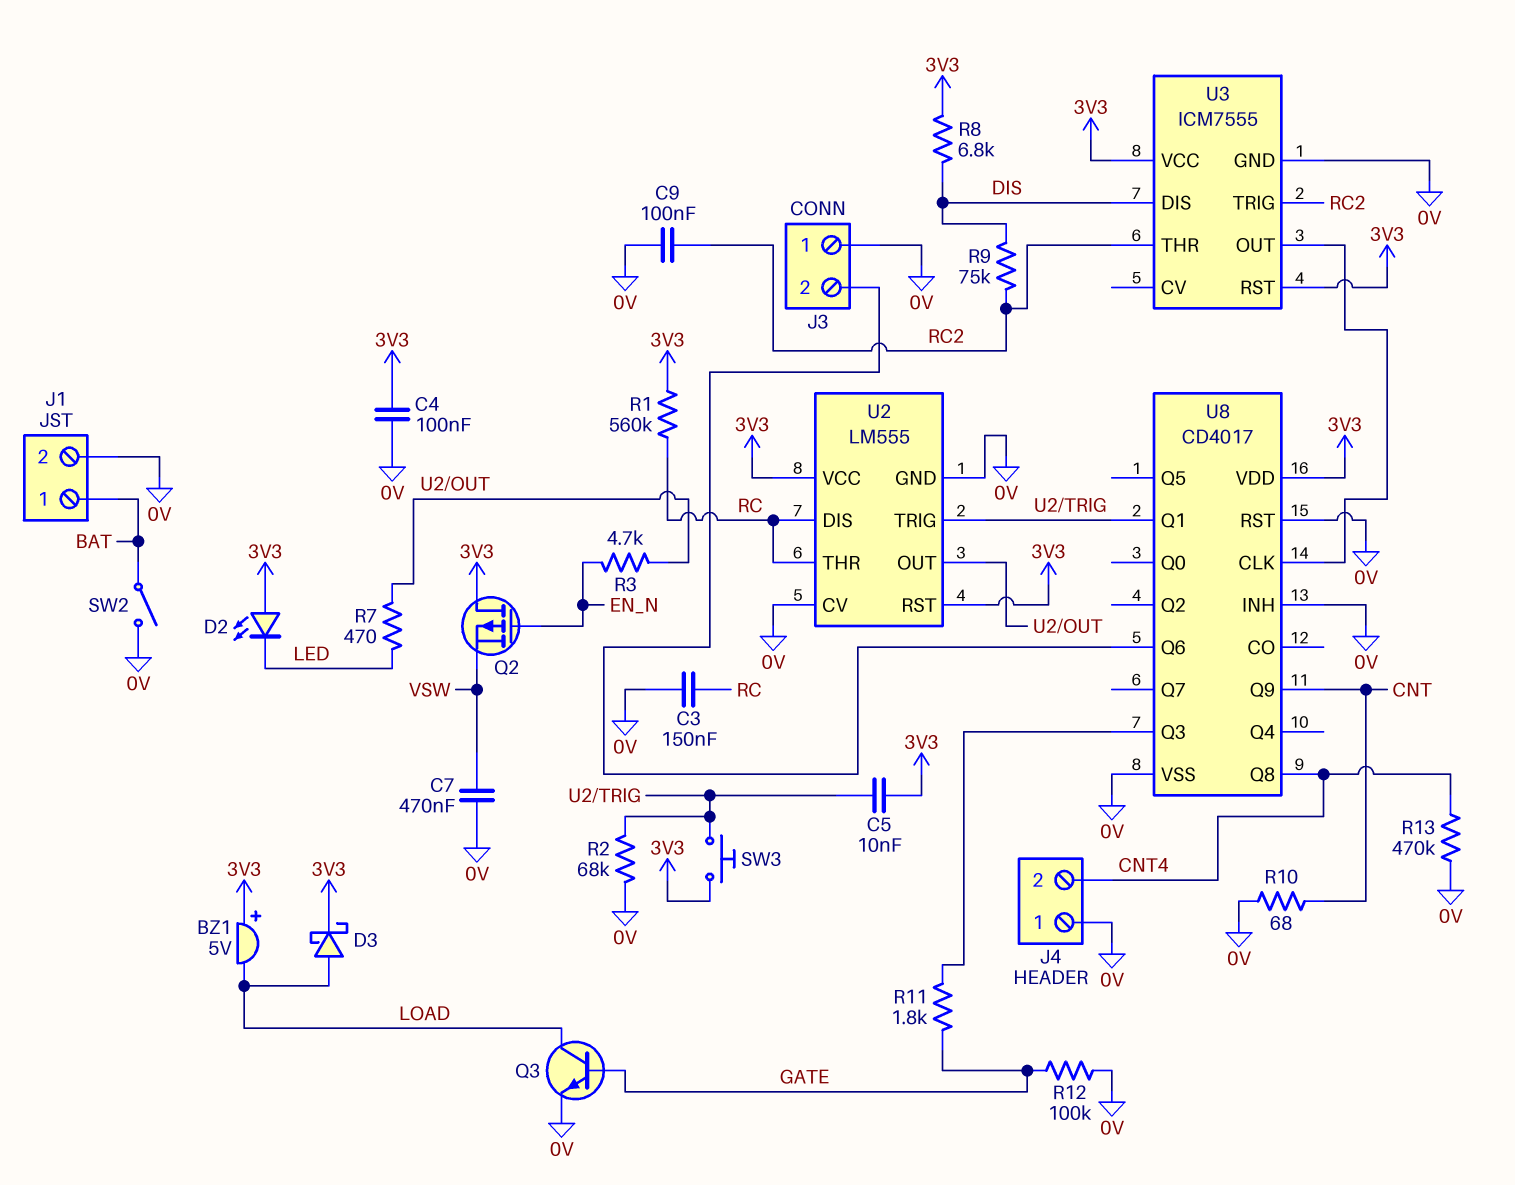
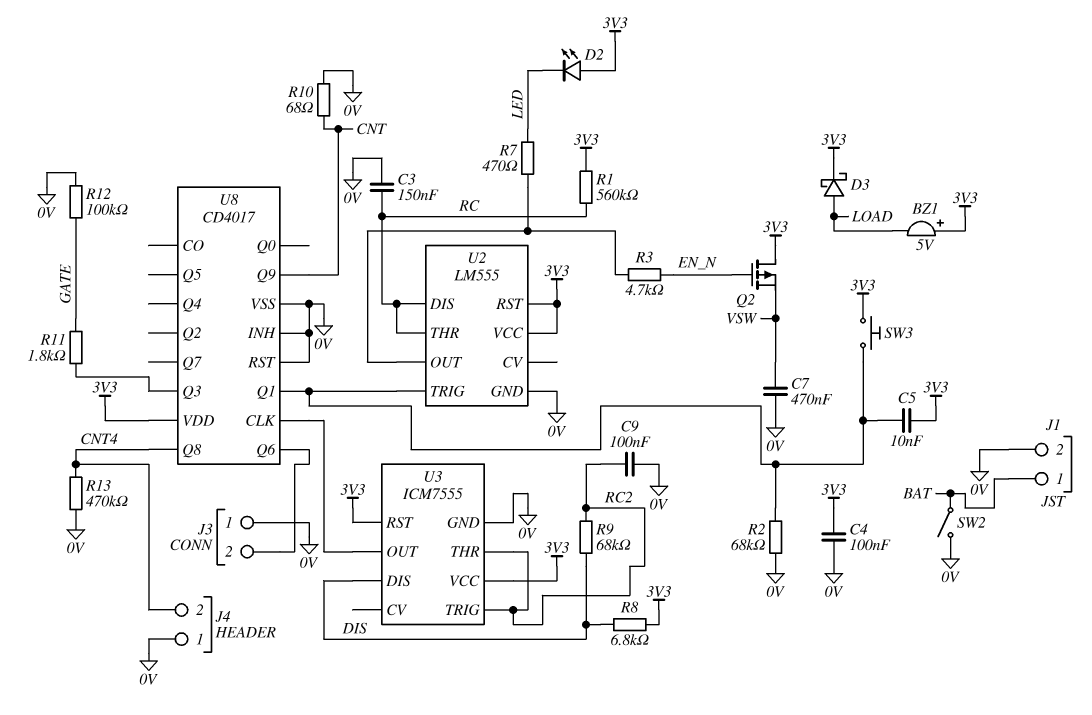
Q3: NPN (B GATE, C LOAD, E 0V) -> none
R9: 75k (DIS, RC2) -> 68k (DIS, RC2)
U2 pin CV: 0V -> none

